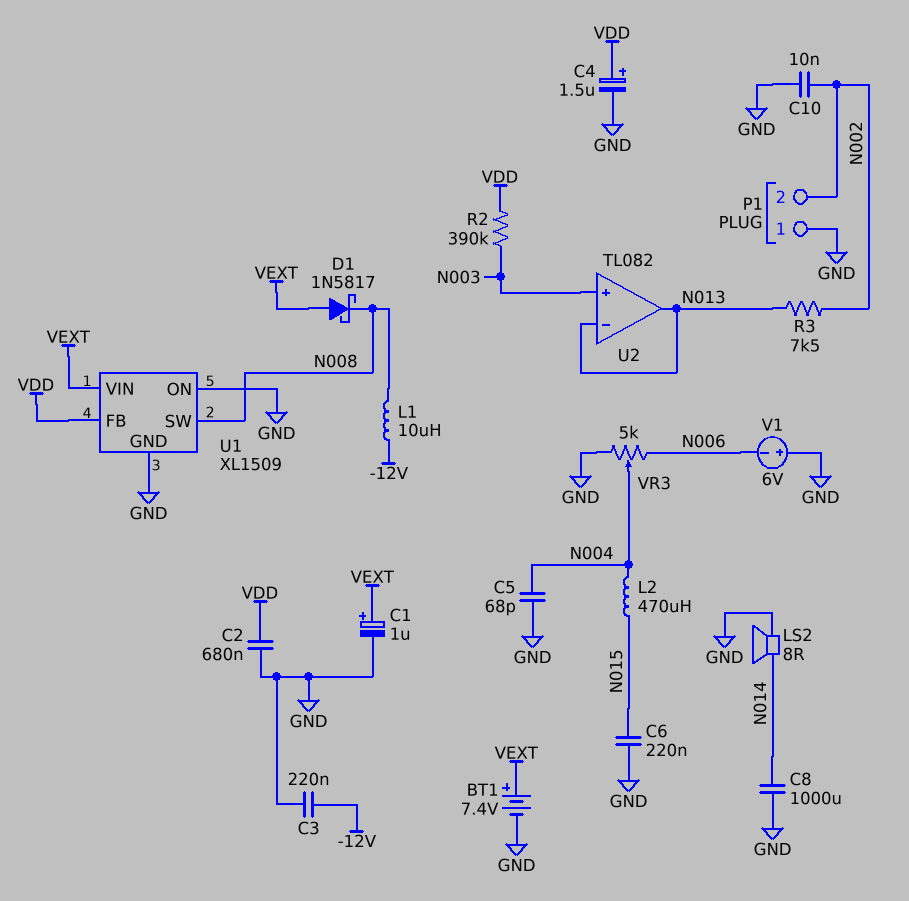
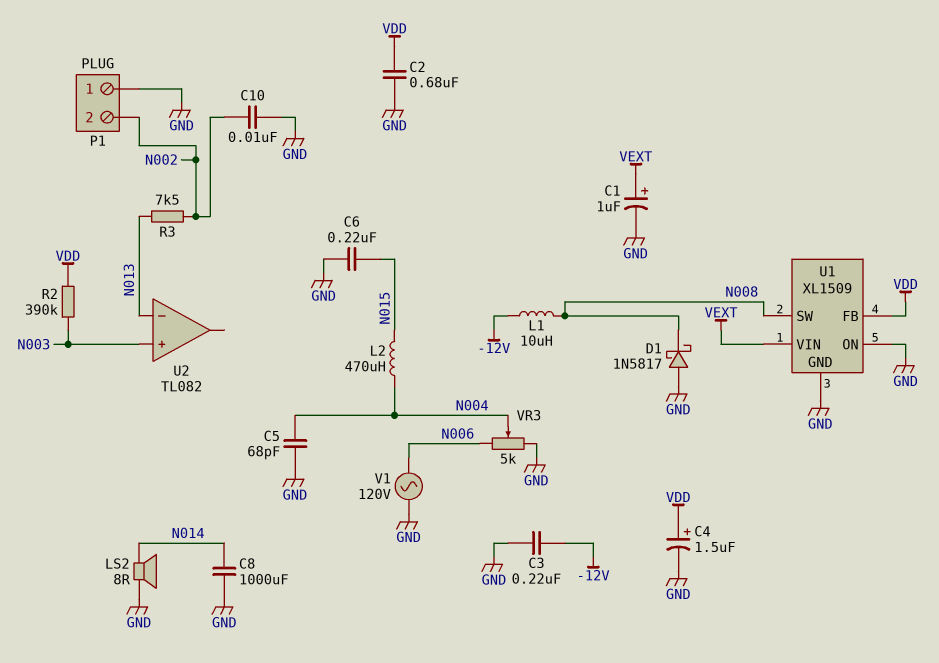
BT1: 7.4V (plus VEXT, minus GND) -> none
D1: schottky 1N5817 (A VEXT, K N008) -> schottky 1N5817 (A GND, K N008)
U2 pin out: N013 -> none
V1: 6V (plus GND, minus N006) -> AC 120V (GND, N006)

